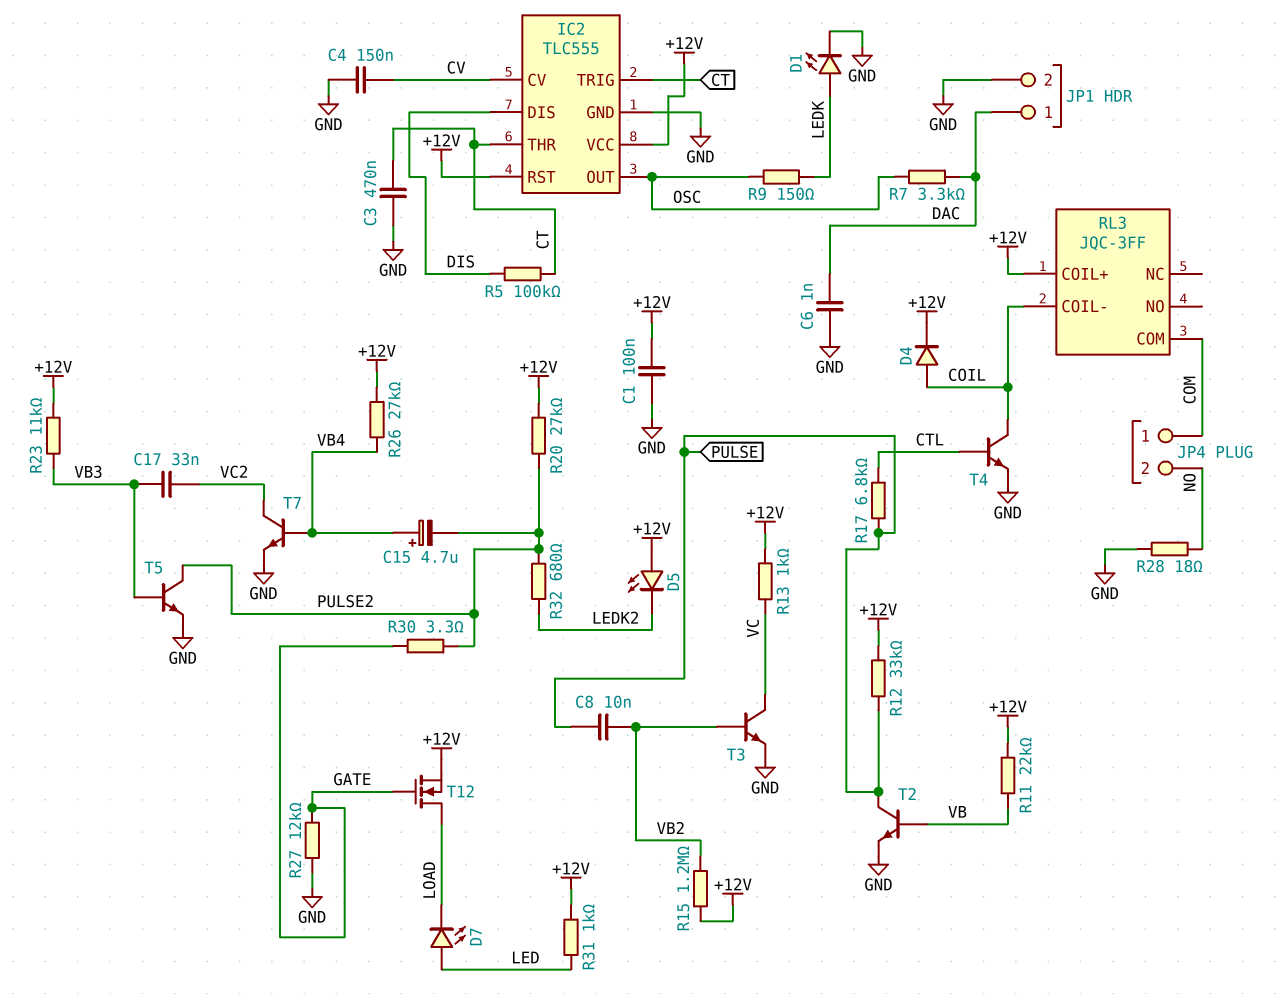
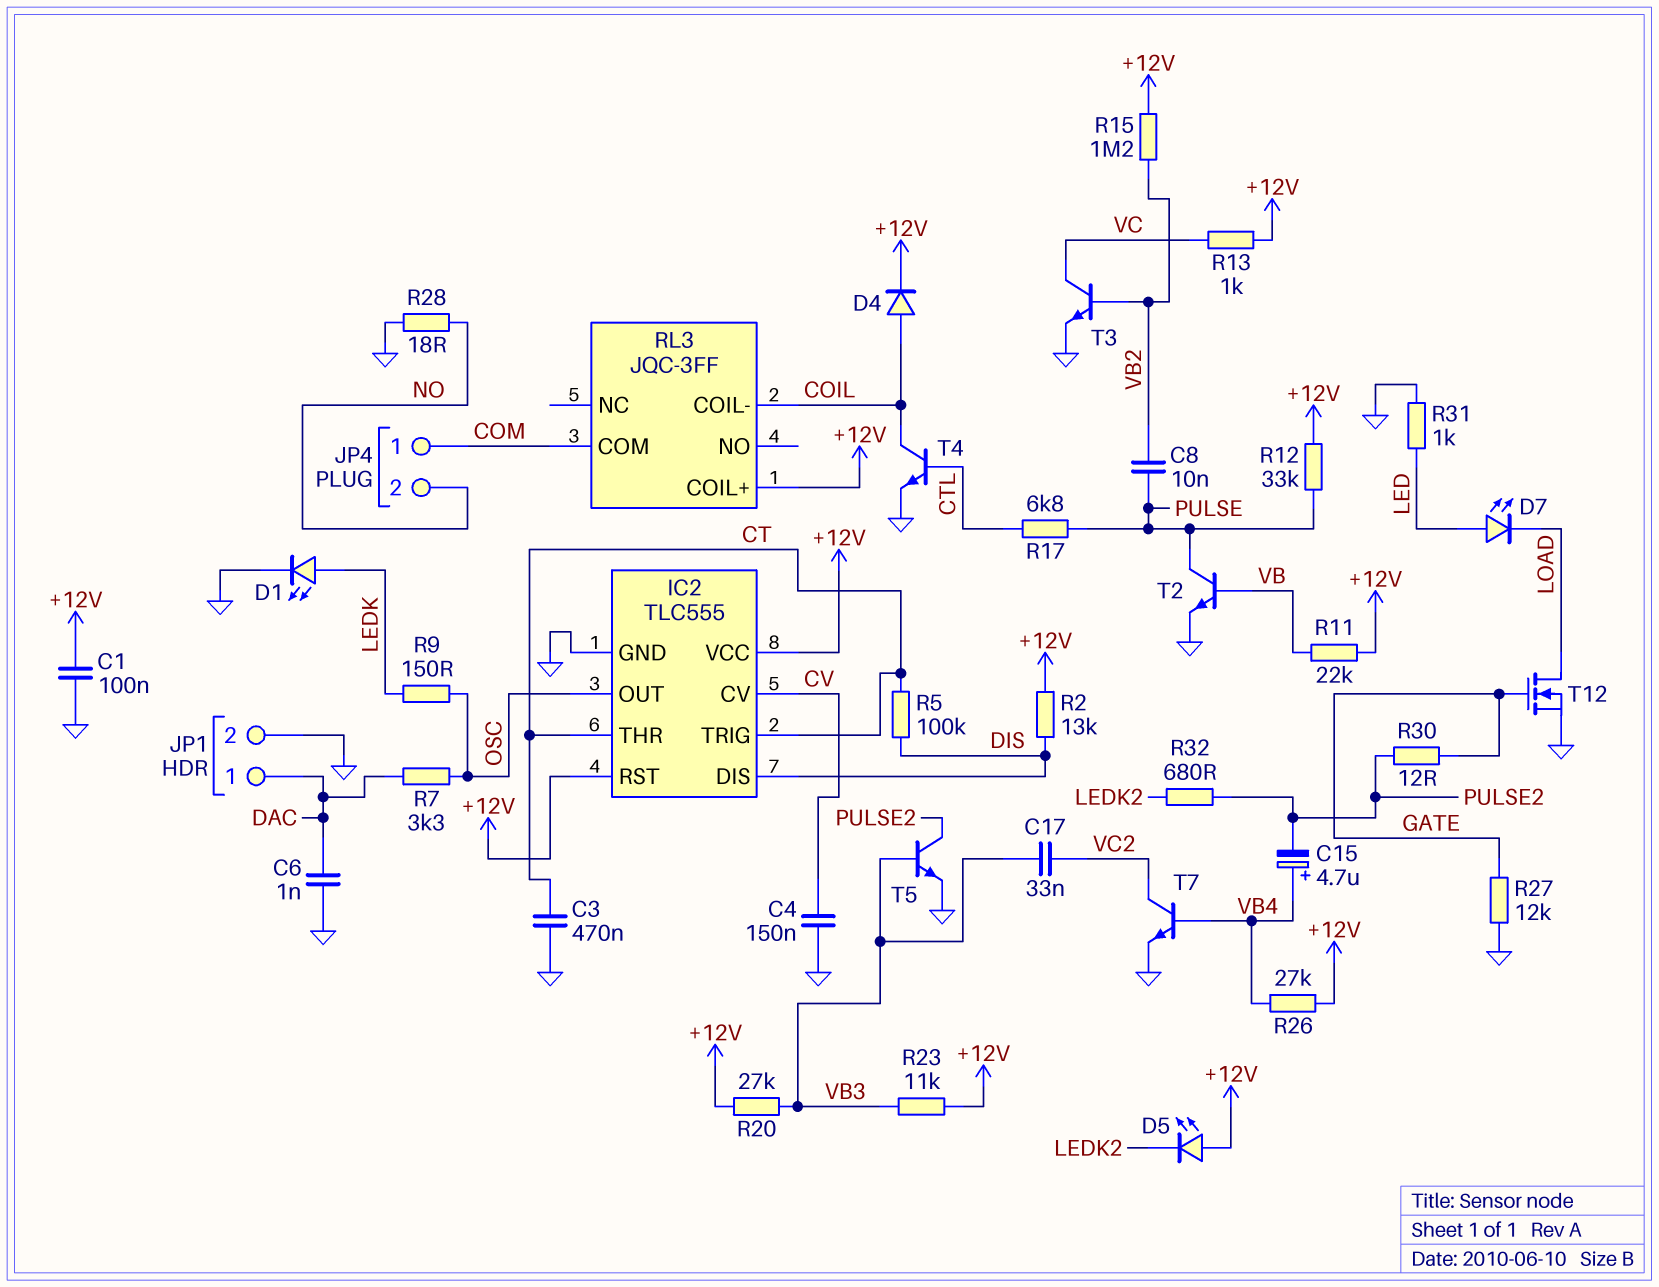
R2: none -> 13k (+12V, DIS)
R20: 27k (+12V, PULSE2) -> 27k (+12V, VB3)
R30: 3.3 (GATE, PULSE2) -> 12 (GATE, PULSE2)
R31: 1k (+12V, LED) -> 1k (GND, LED)
T12: NMOS (G GATE, D LOAD, S +12V) -> NMOS (G GATE, D LOAD, S GND)

